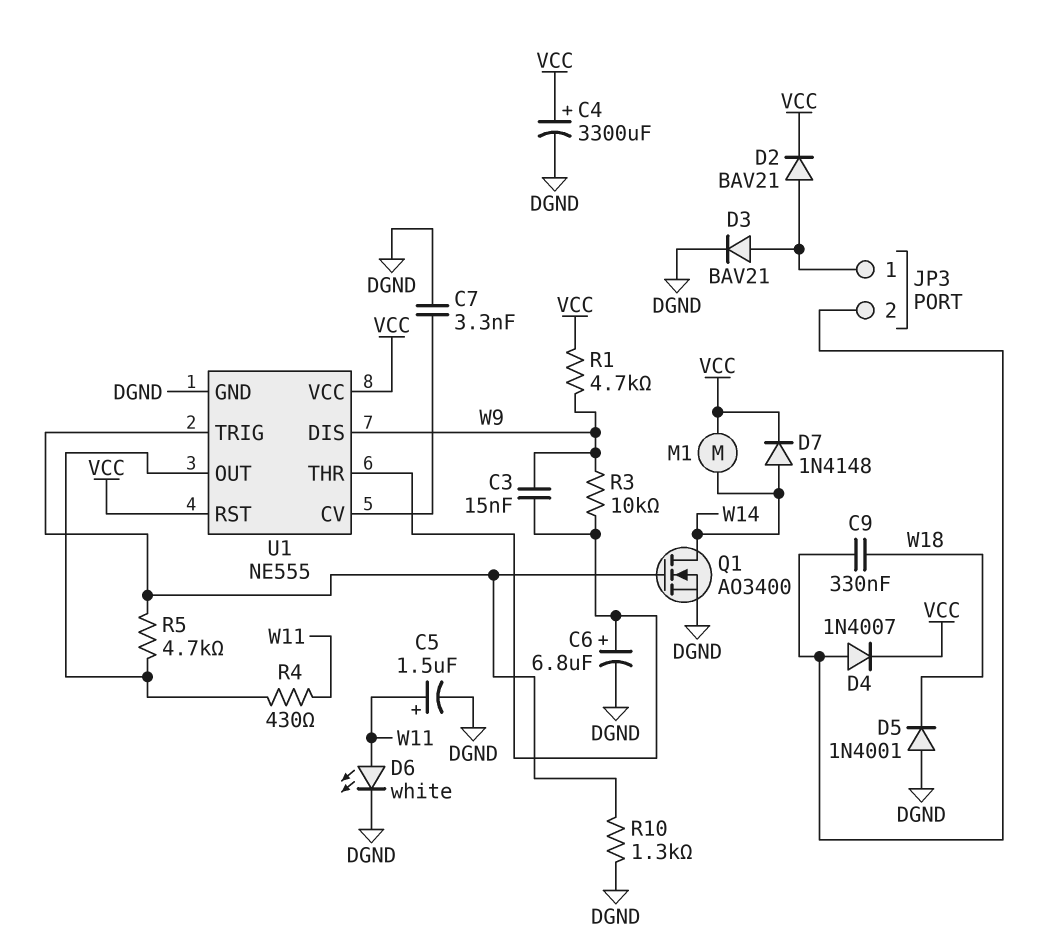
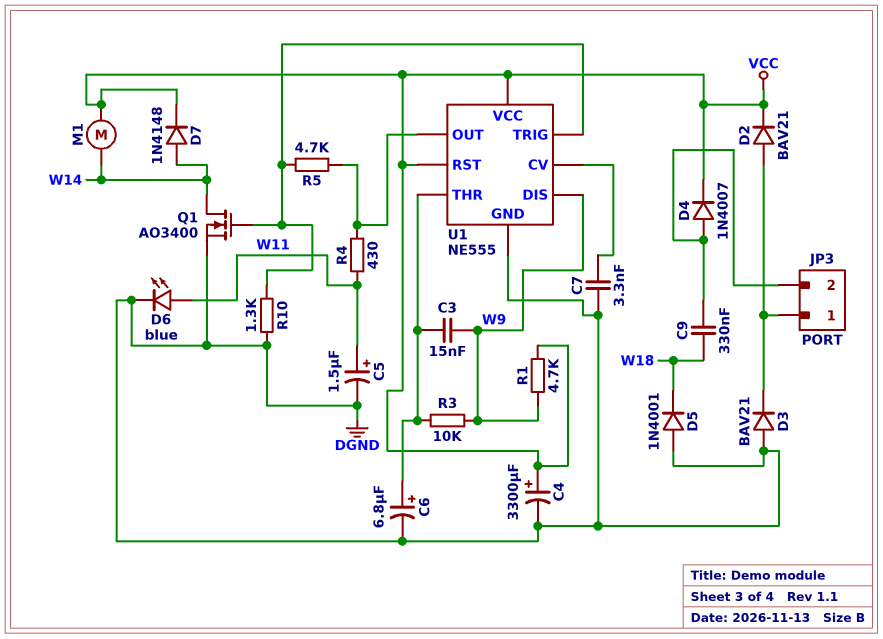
D3: diode BAV21 (A JP3/1, K DGND) -> diode BAV21 (A DGND, K JP3/1)
D6: LED white (A W11, K DGND) -> LED blue (A W11, K DGND)

